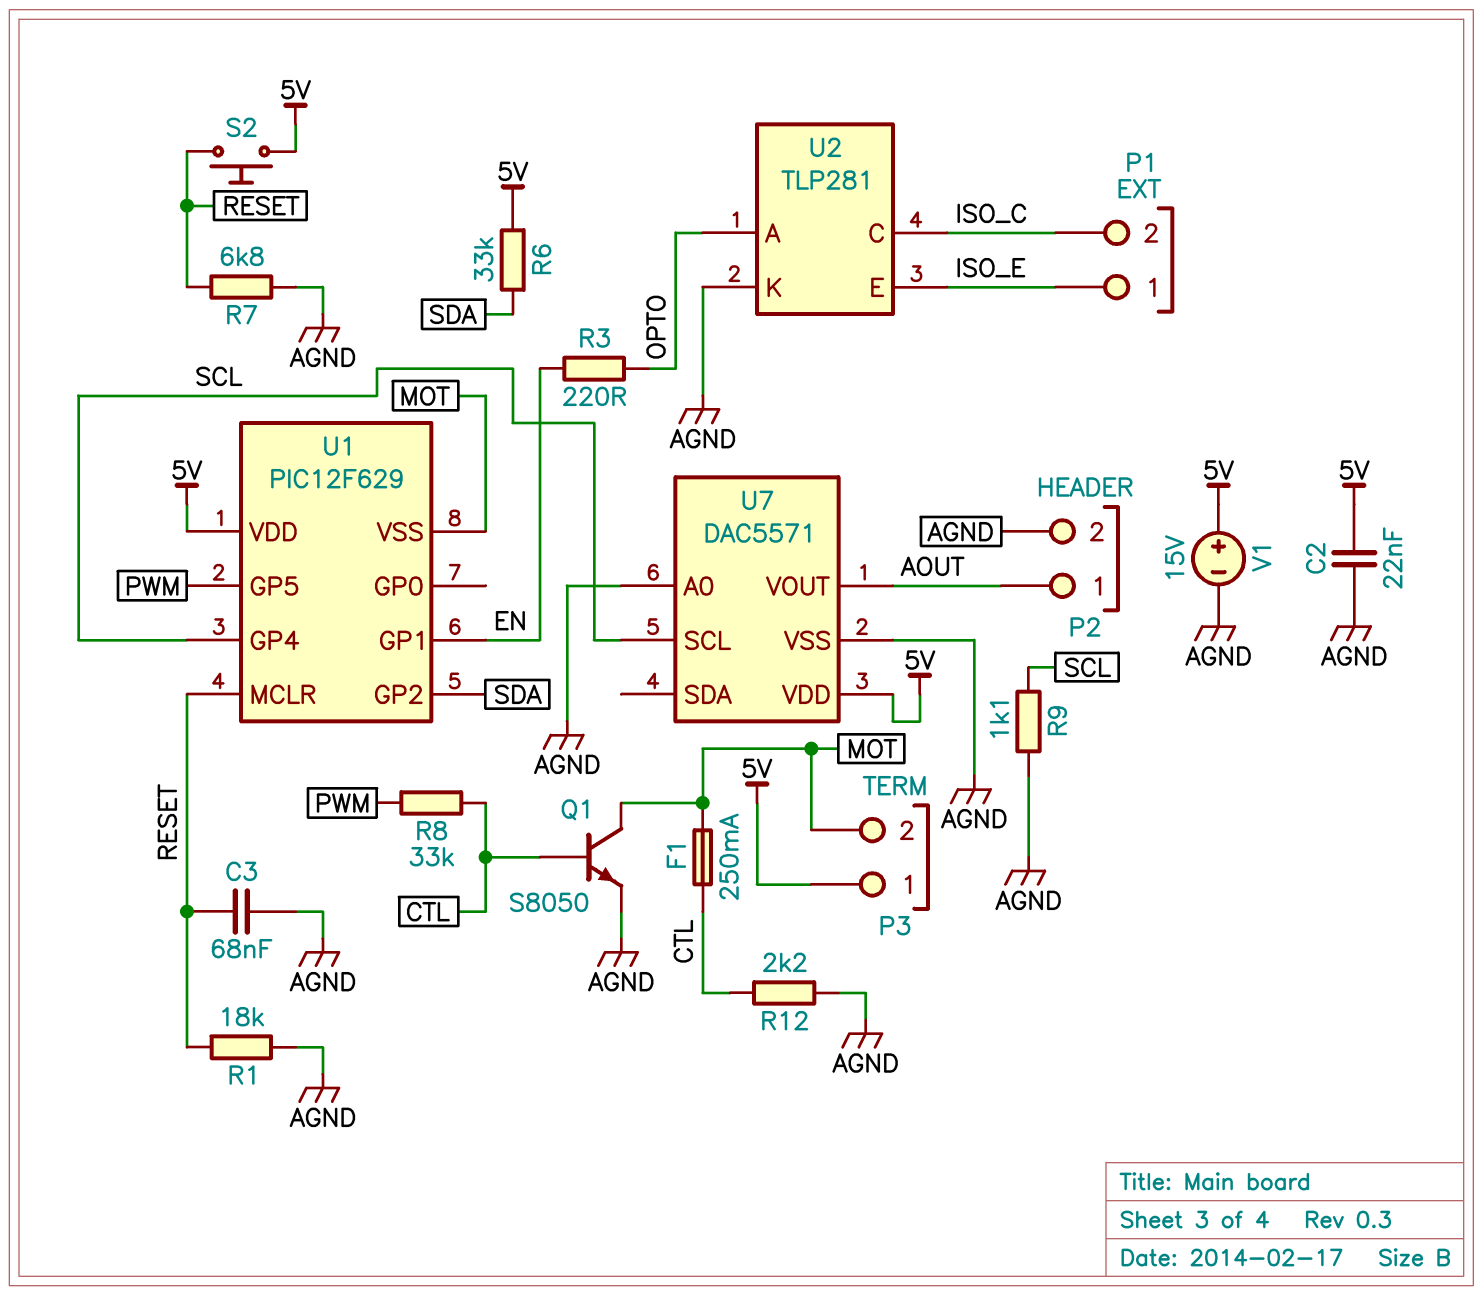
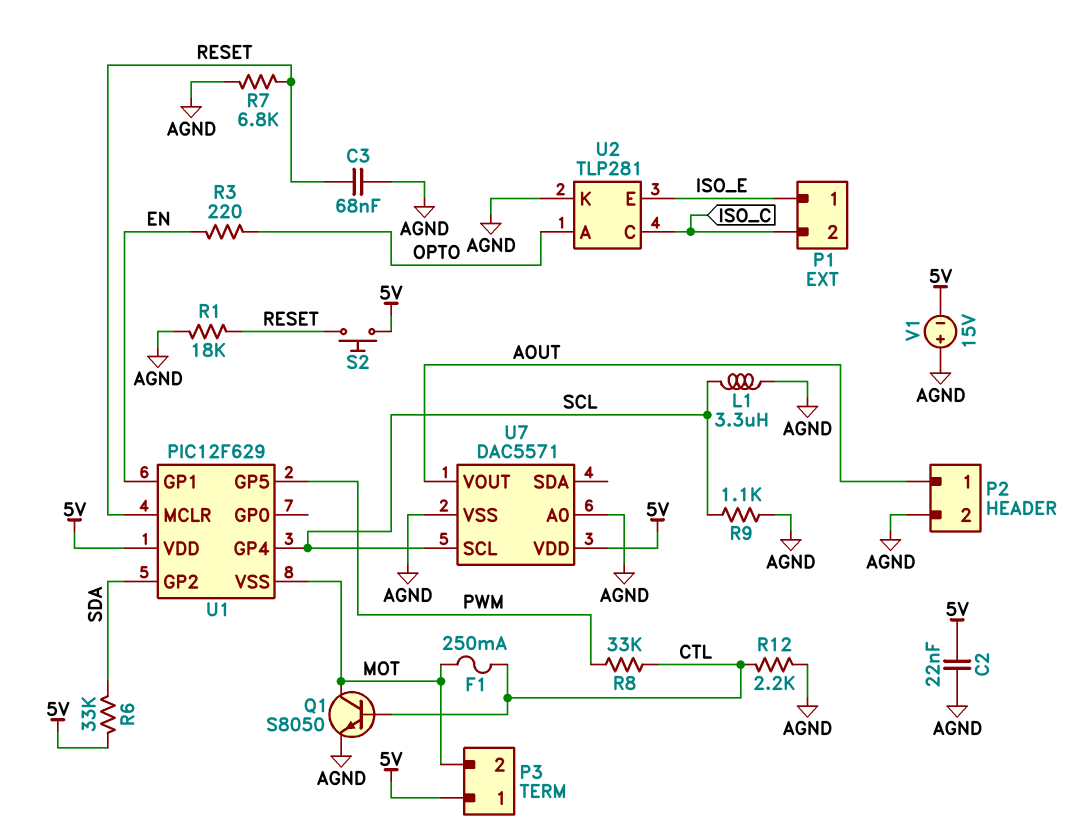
L1: none -> 3.3uH (AGND, SCL)
V1: 15V (plus 5V, minus AGND) -> 15V (plus AGND, minus 5V)

